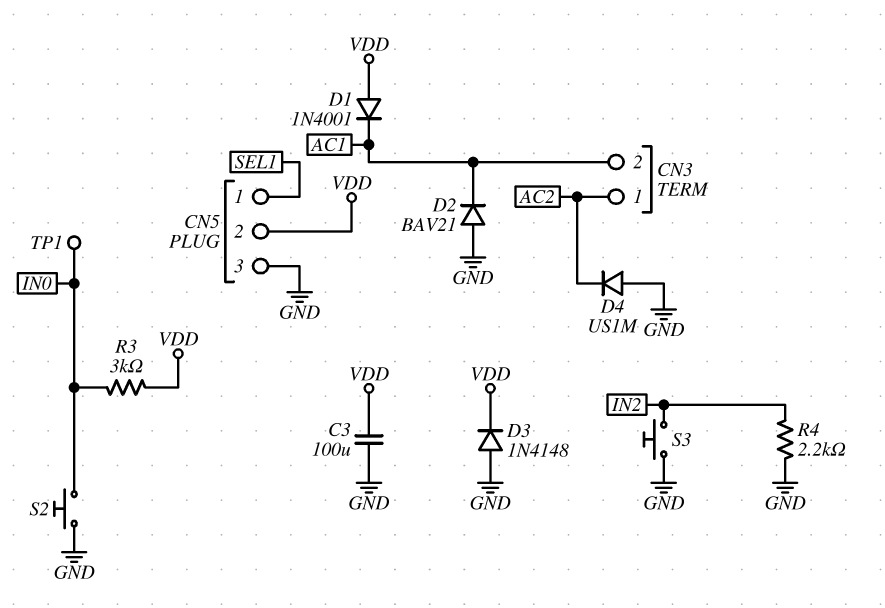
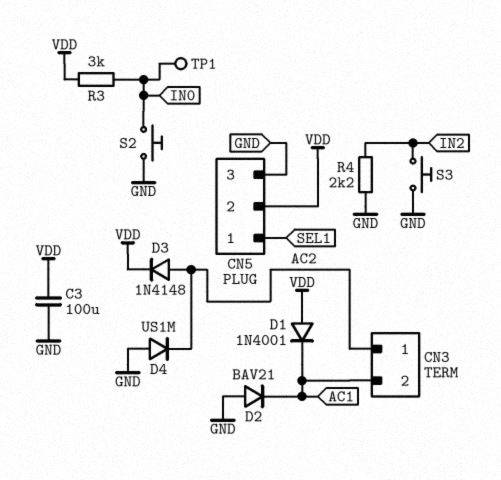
D3: diode 1N4148 (A GND, K VDD) -> diode 1N4148 (A AC2, K VDD)

